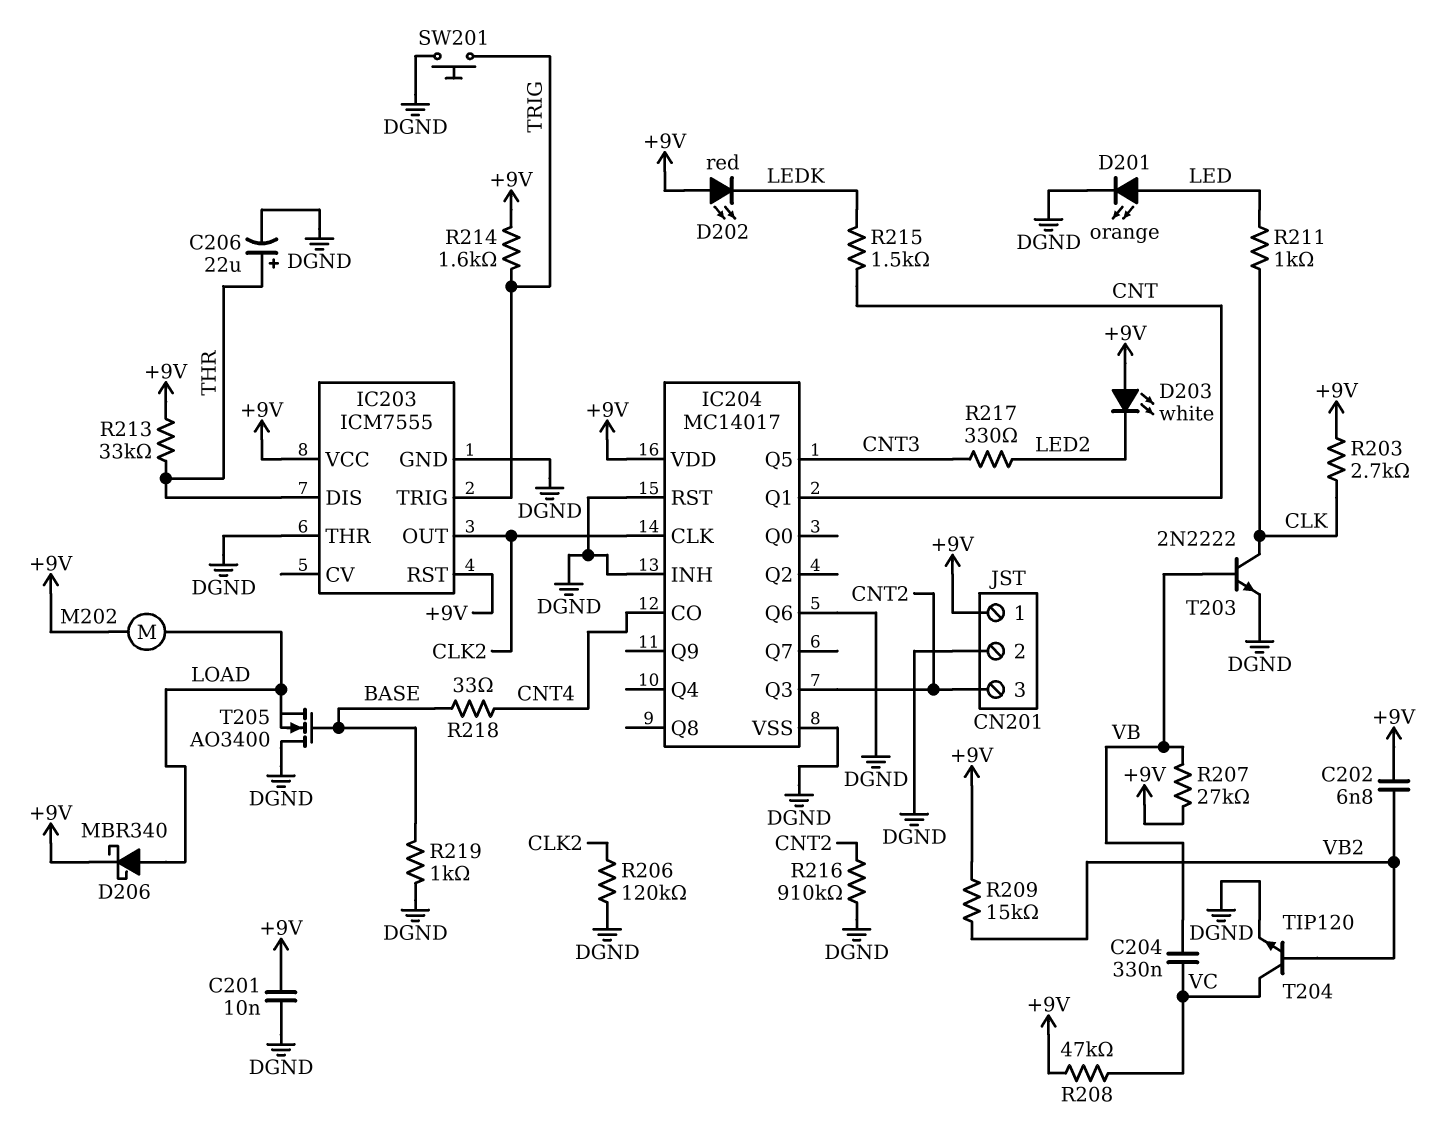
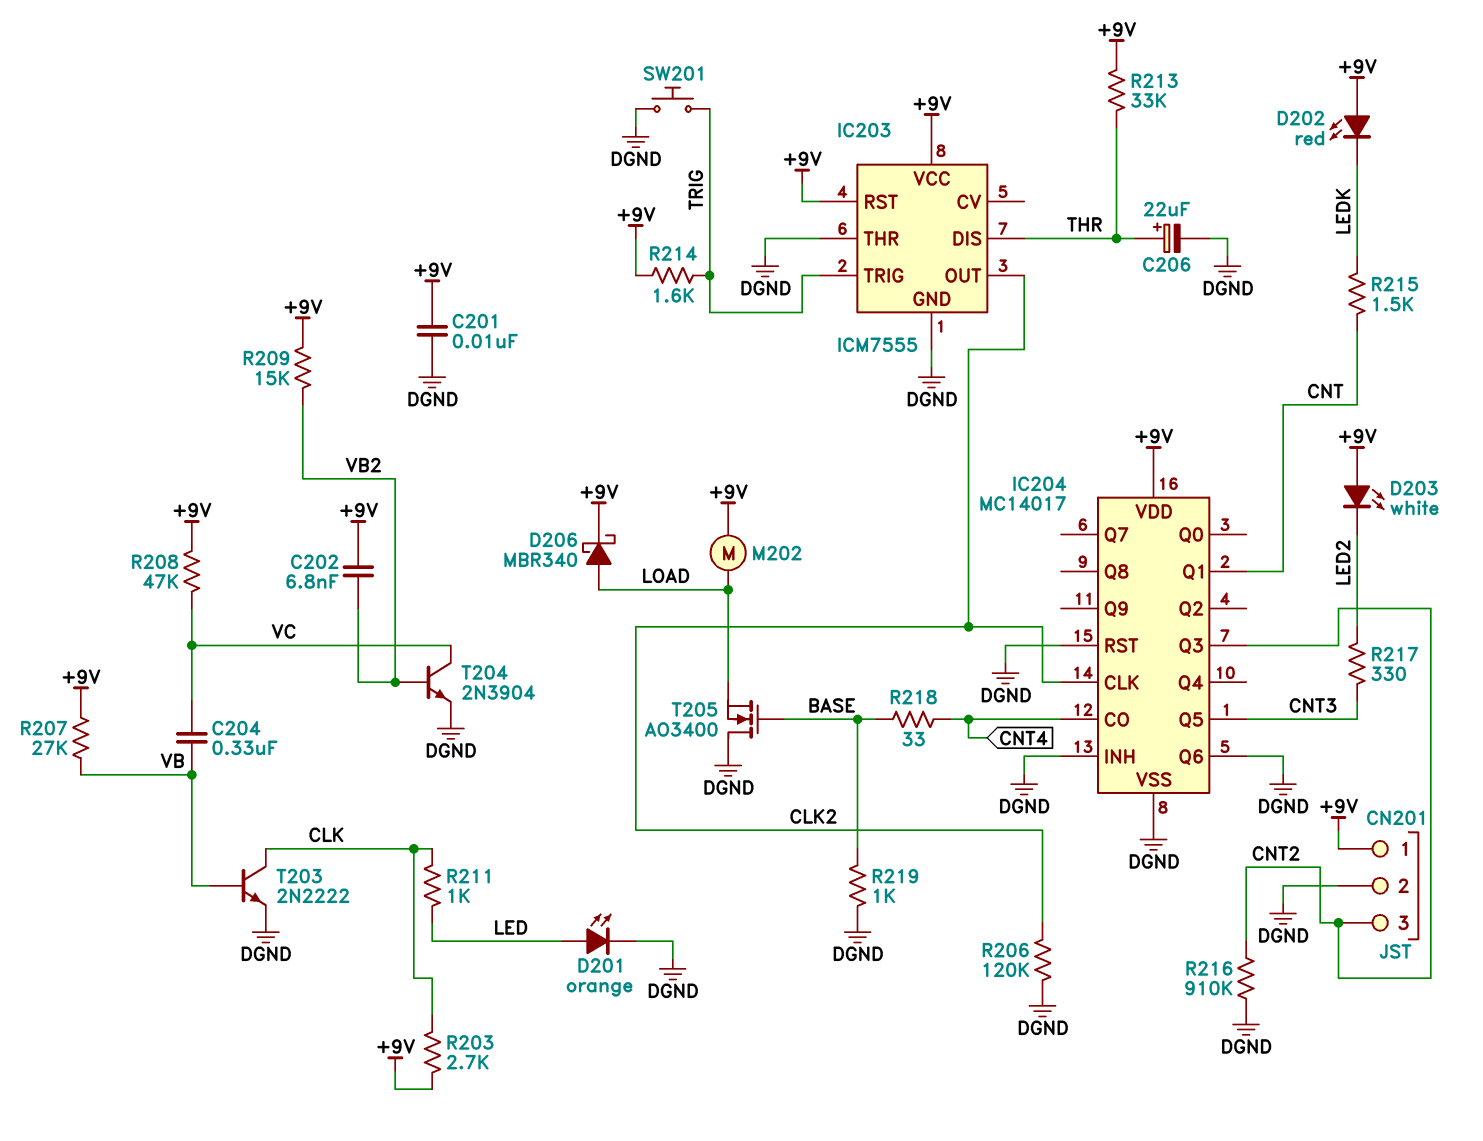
T204: NPN TIP120 (B VB2, C VC, E DGND) -> NPN 2N3904 (B VB2, C VC, E DGND)

